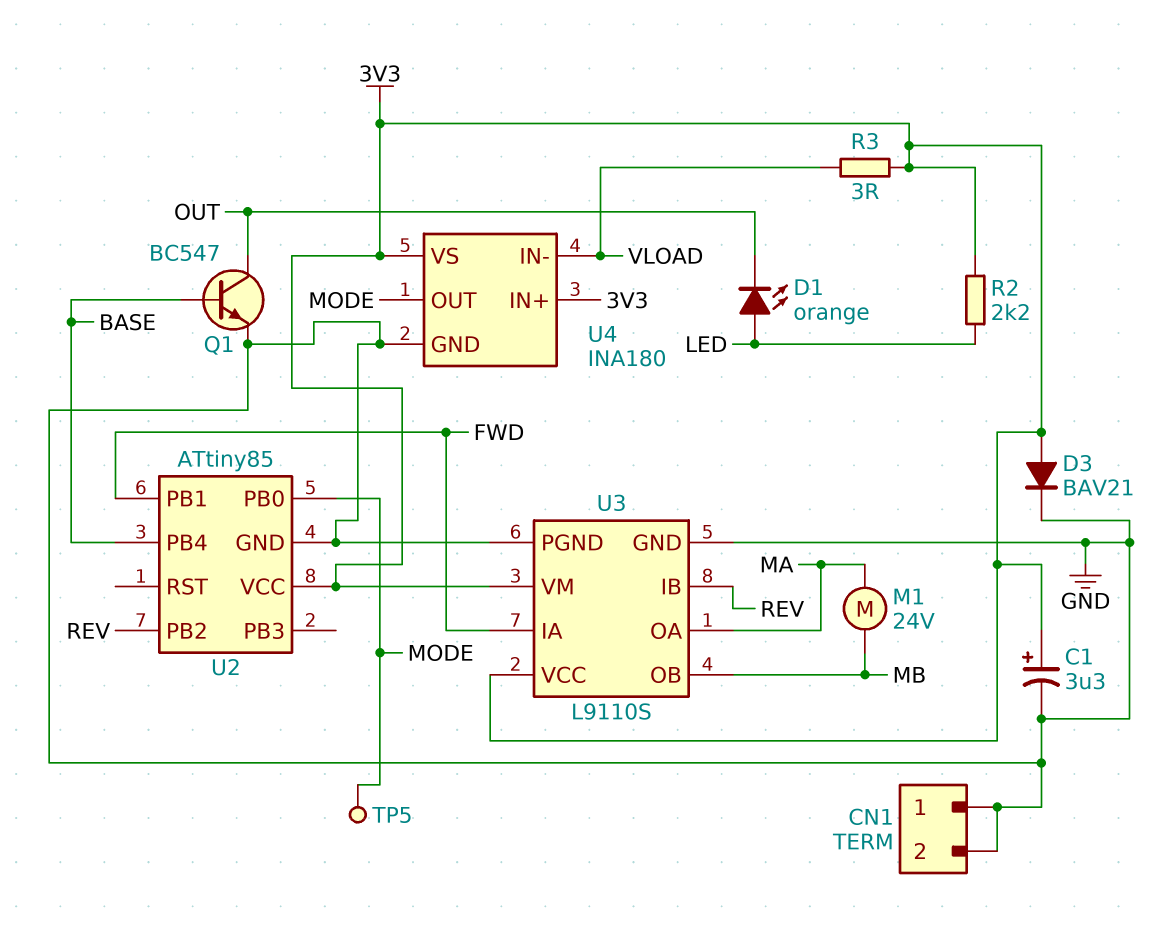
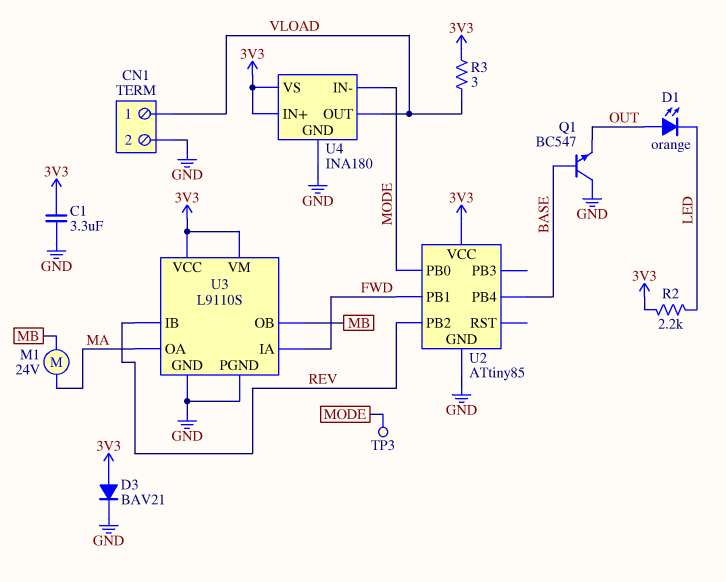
C1: 3.3uF (plus 3V3, minus GND) -> 3.3uF (3V3, GND)
CN1 pin 1: GND -> VLOAD
D1: LED orange (A LED, K OUT) -> LED orange (A OUT, K LED)
Q1: NPN BC547 (B BASE, C OUT, E GND) -> NPN BC547 (B BASE, C GND, E OUT)
TP3: none -> test point (MODE)
TP5: test point (MODE) -> none
U4 pin IN-: VLOAD -> MODE
U4 pin OUT: MODE -> VLOAD

